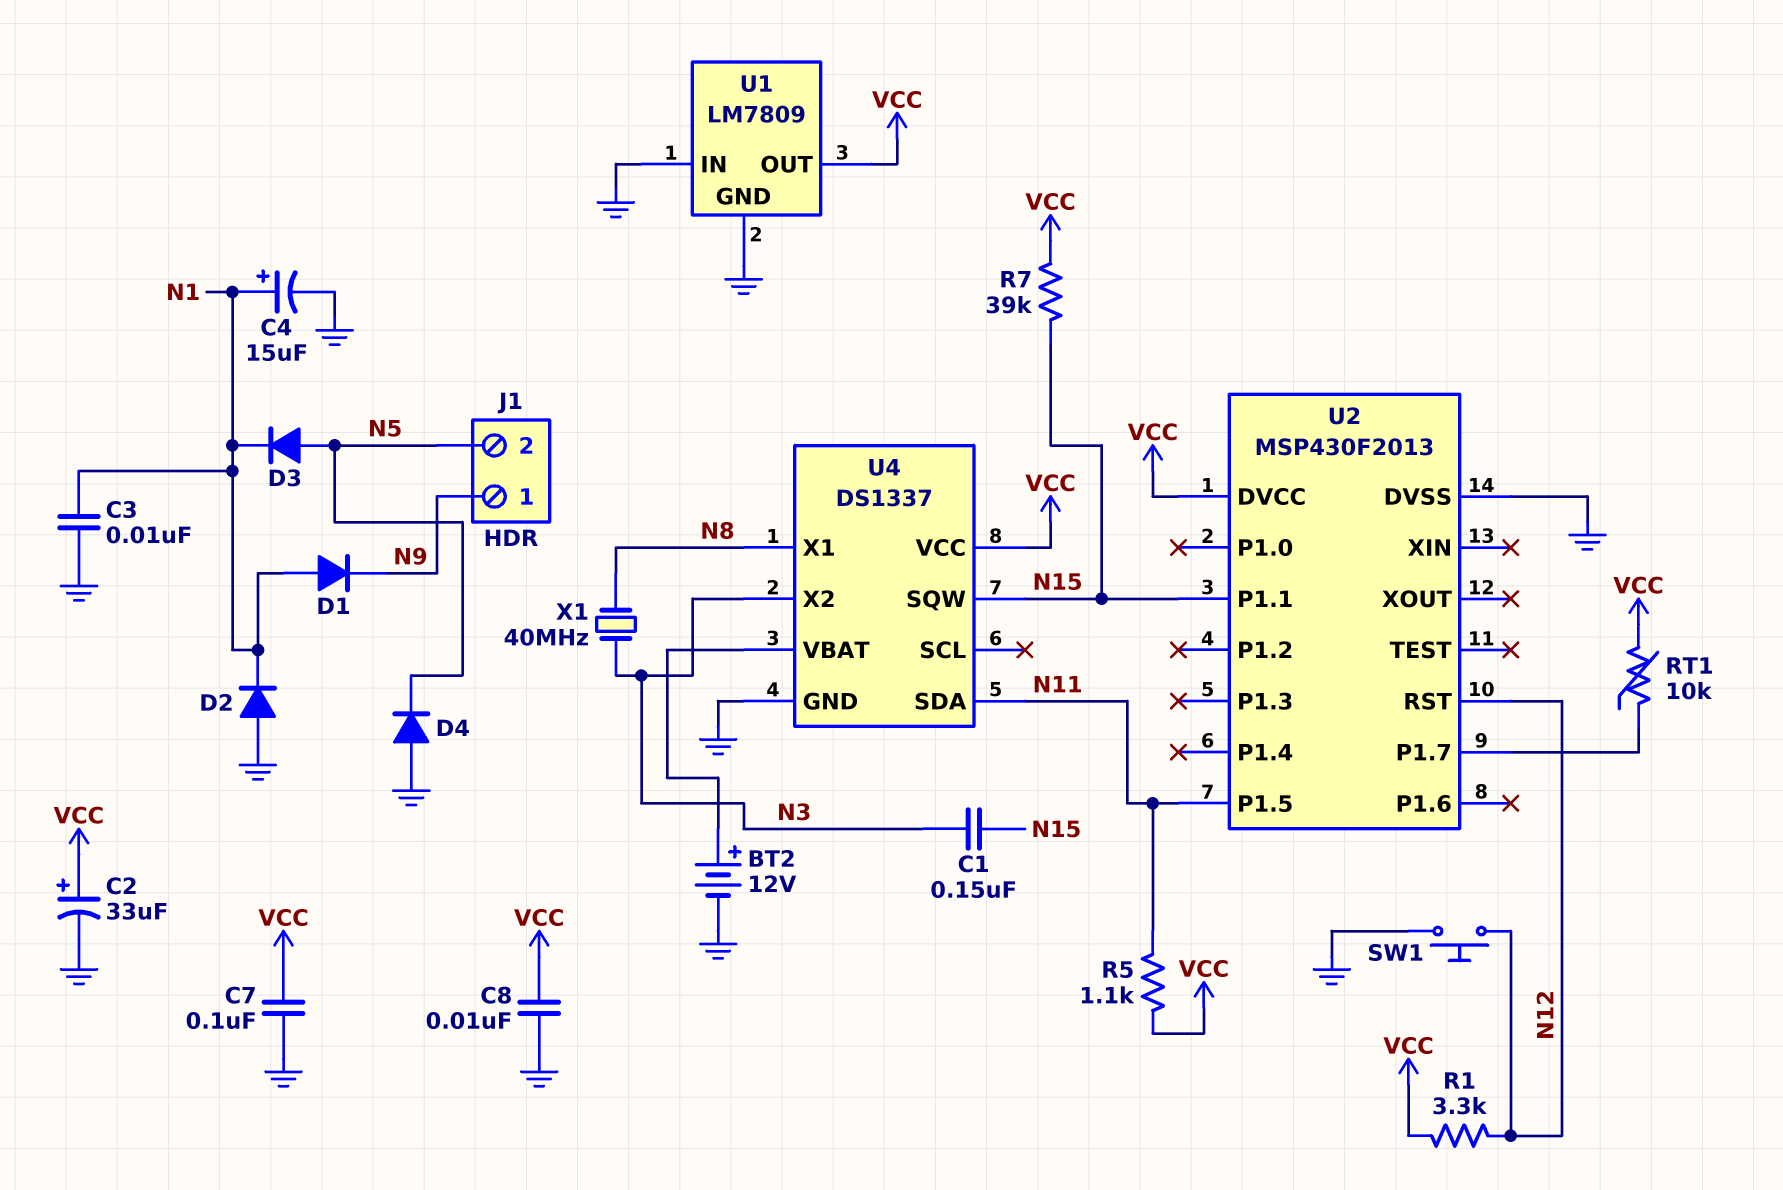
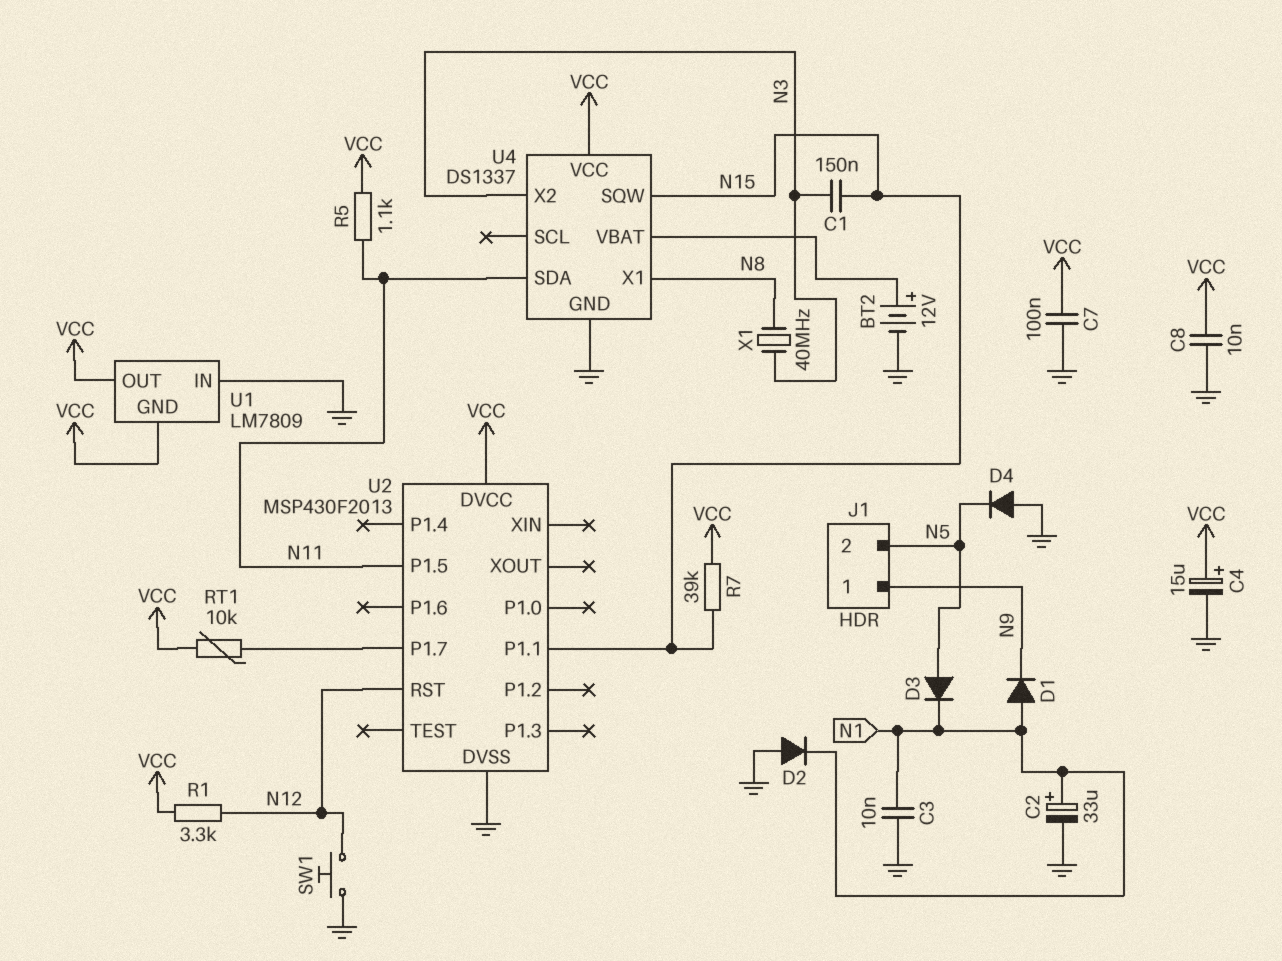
C2: 33uF (plus VCC, minus GND) -> 33uF (plus N1, minus GND)
C4: 15uF (plus N1, minus GND) -> 15uF (plus VCC, minus GND)
U1 pin GND: GND -> VCC

